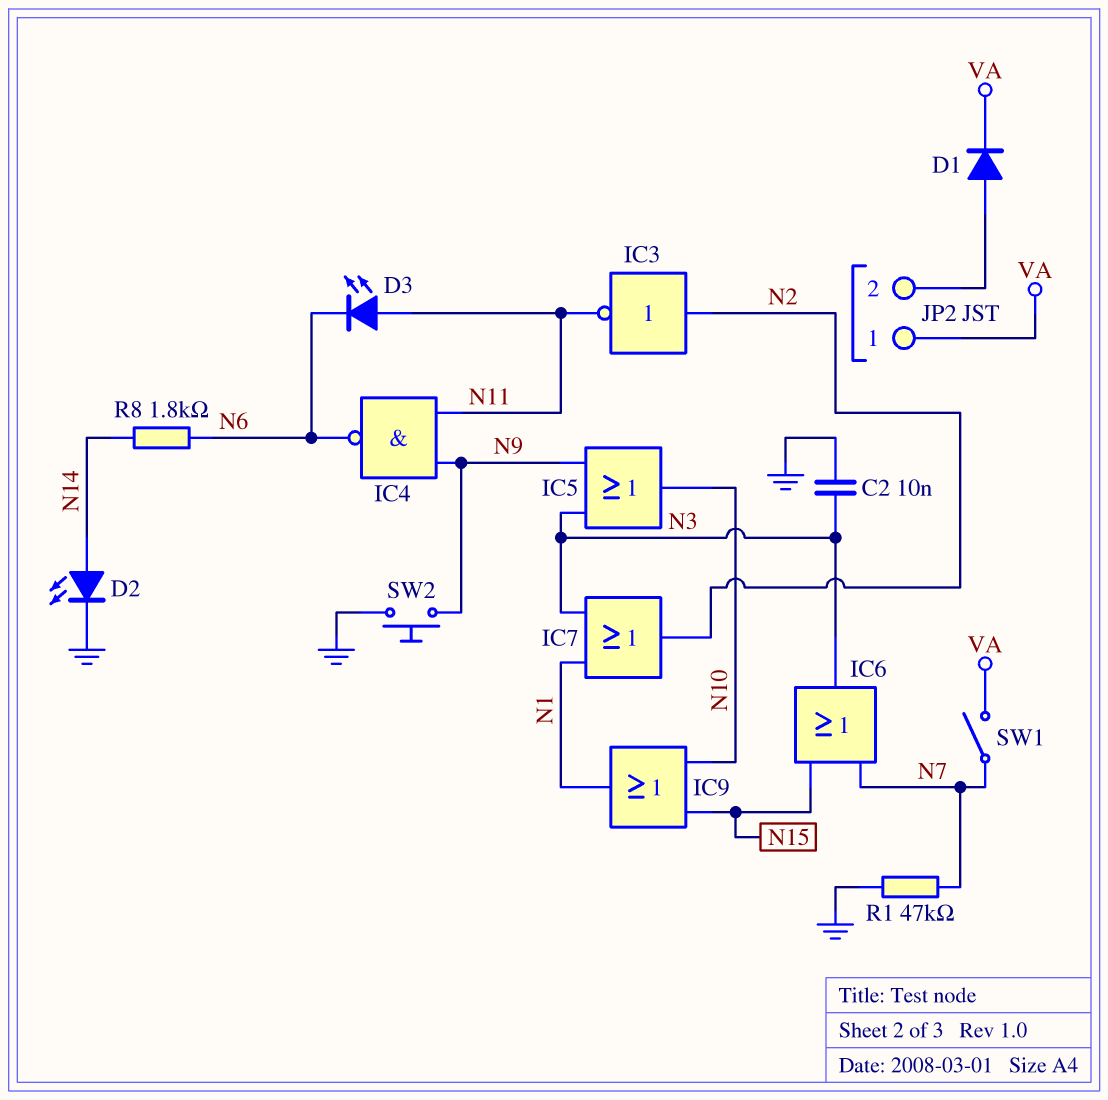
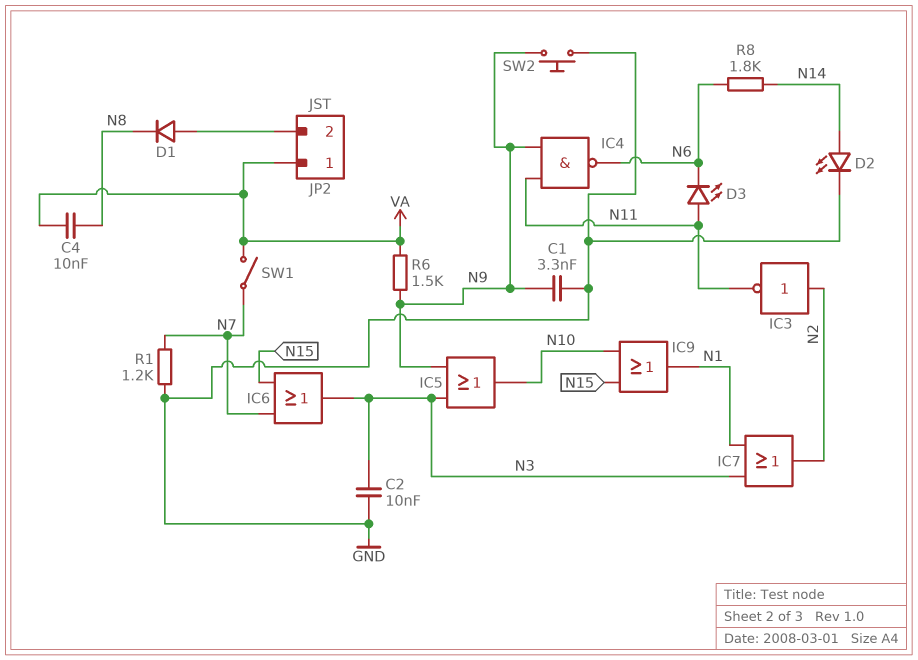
C1: none -> 3.3nF (GND, N9)
C4: none -> 10nF (N8, VA)
D1: diode (A JP2/2, K VA) -> diode (A JP2/2, K N8)
R1: 47k (GND, N7) -> 1.2k (GND, N7)
R6: none -> 1.5k (N9, VA)

